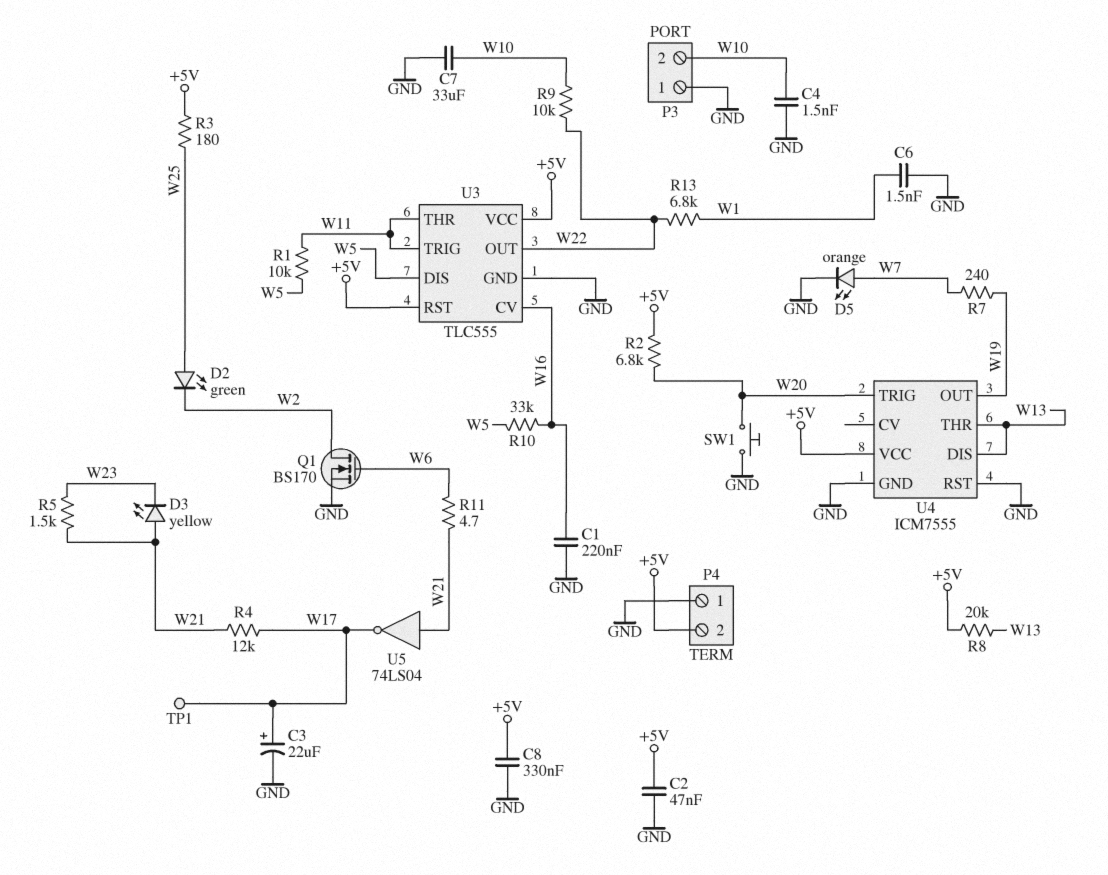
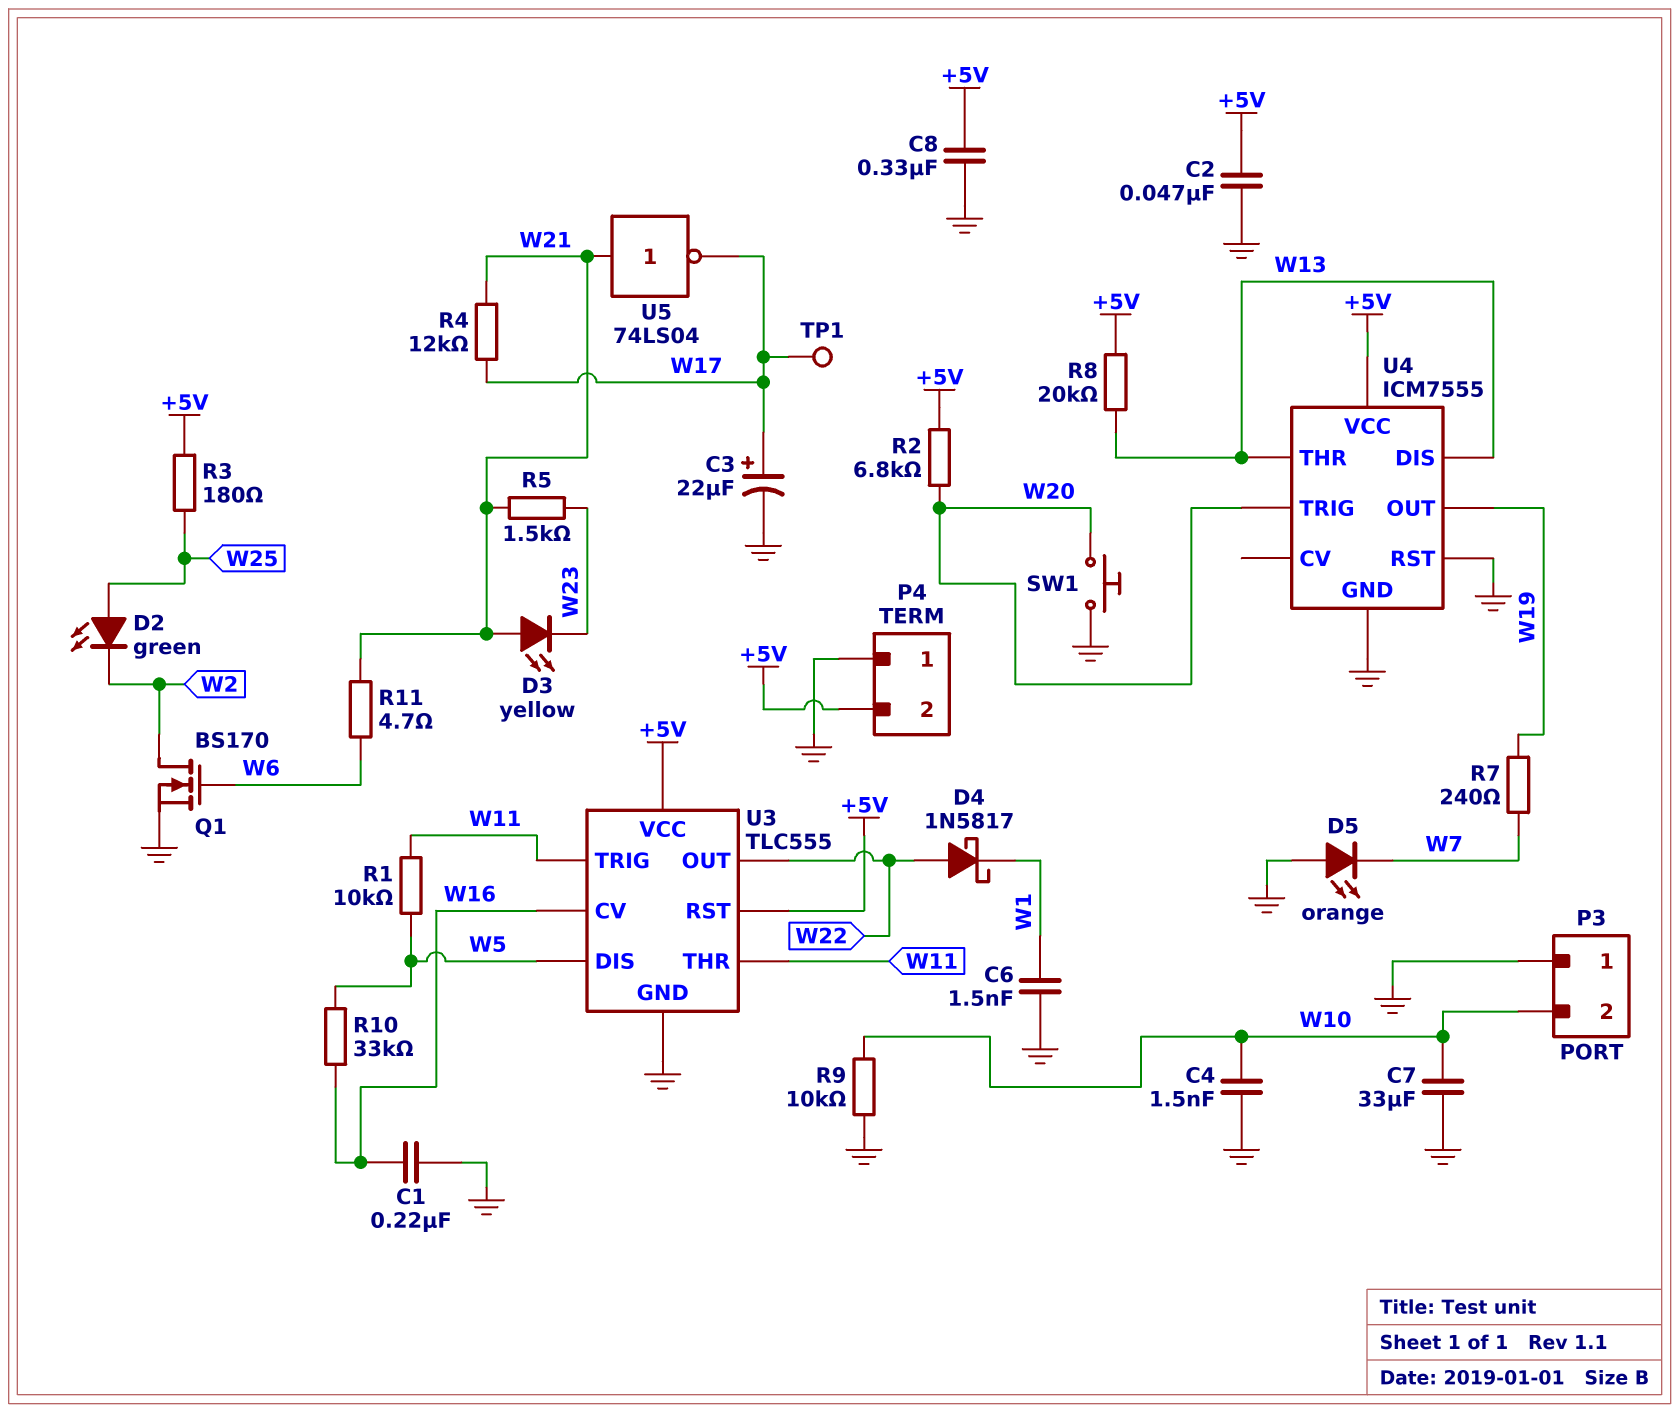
D4: none -> schottky 1N5817 (A W22, K W1)
D5: LED orange (A W7, K GND) -> LED orange (A GND, K W7)
R9: 10k (W10, W22) -> 10k (GND, W10)
R13: 6.8k (W1, W22) -> none

